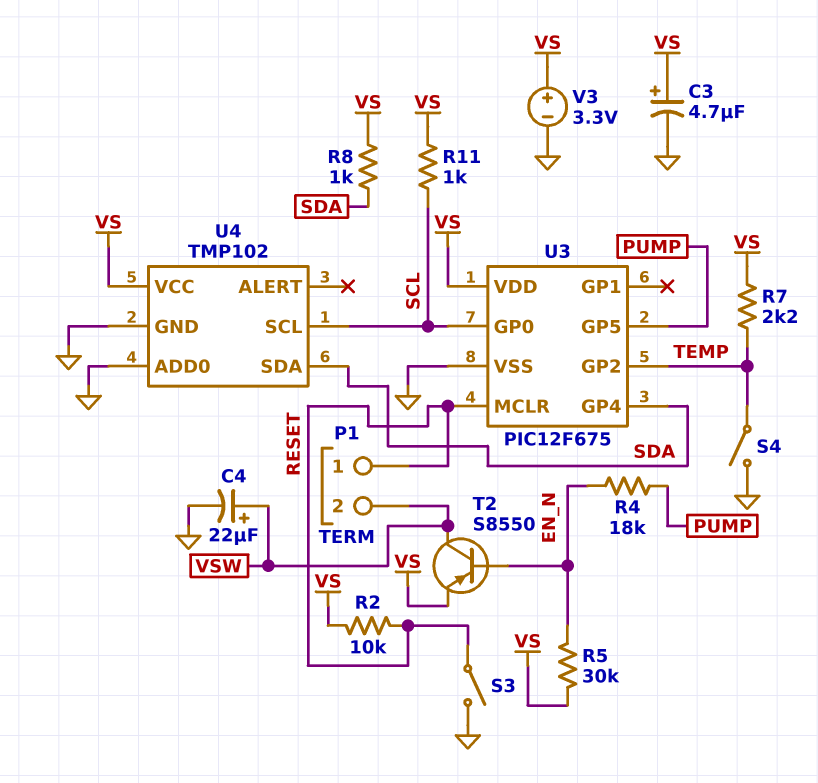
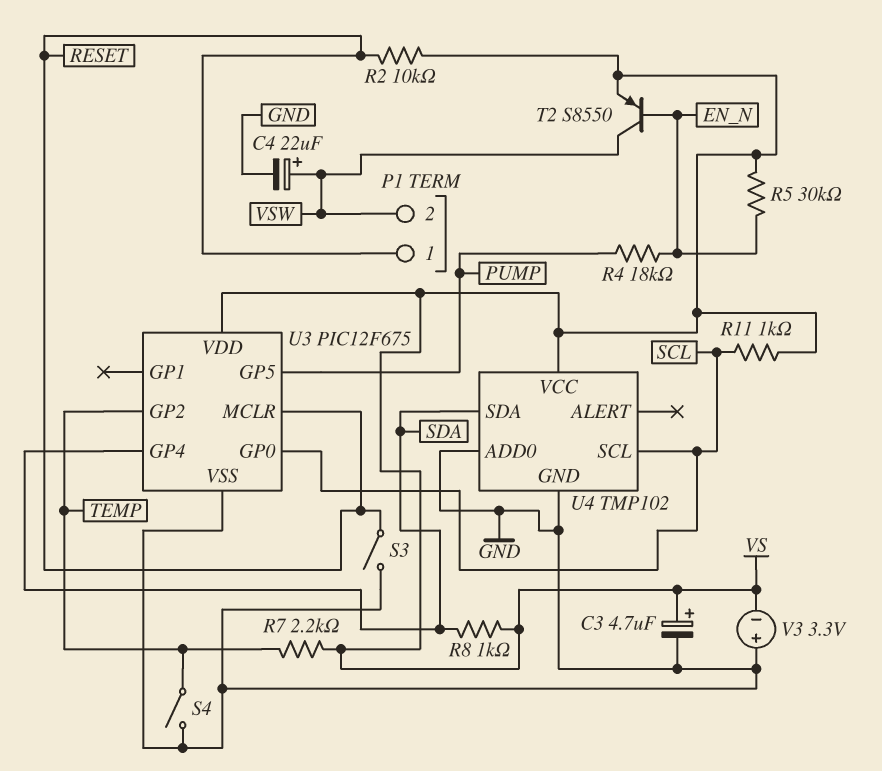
V3: 3.3V (plus VS, minus GND) -> 3.3V (plus GND, minus VS)

